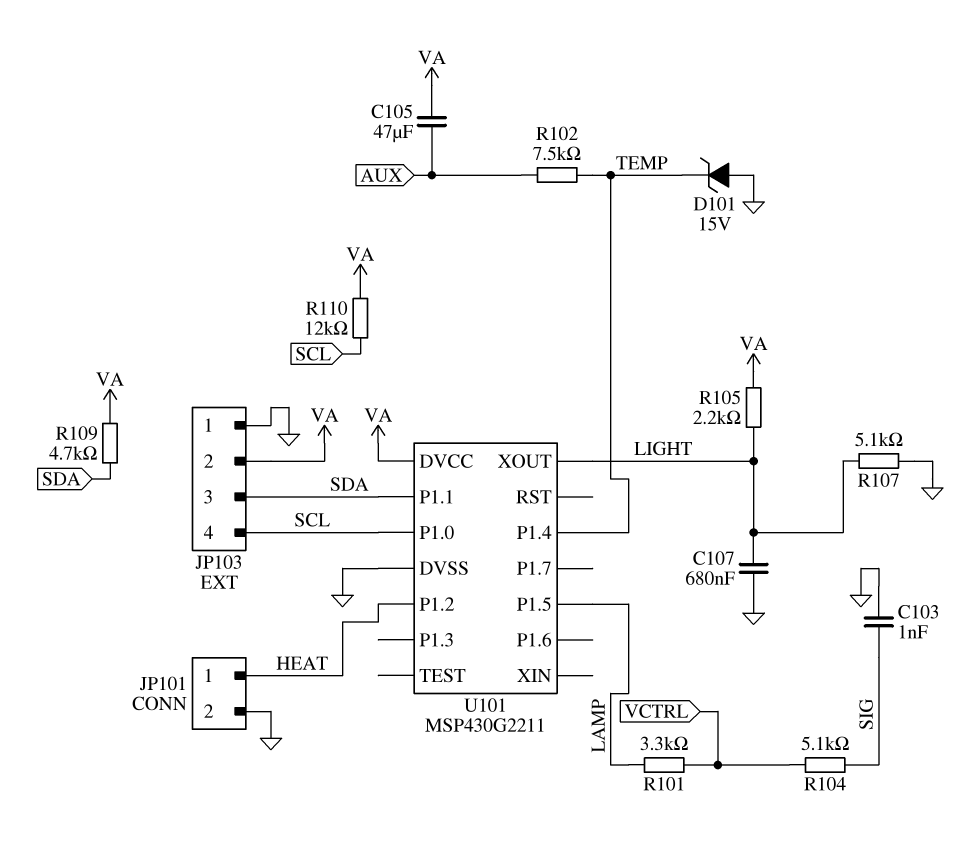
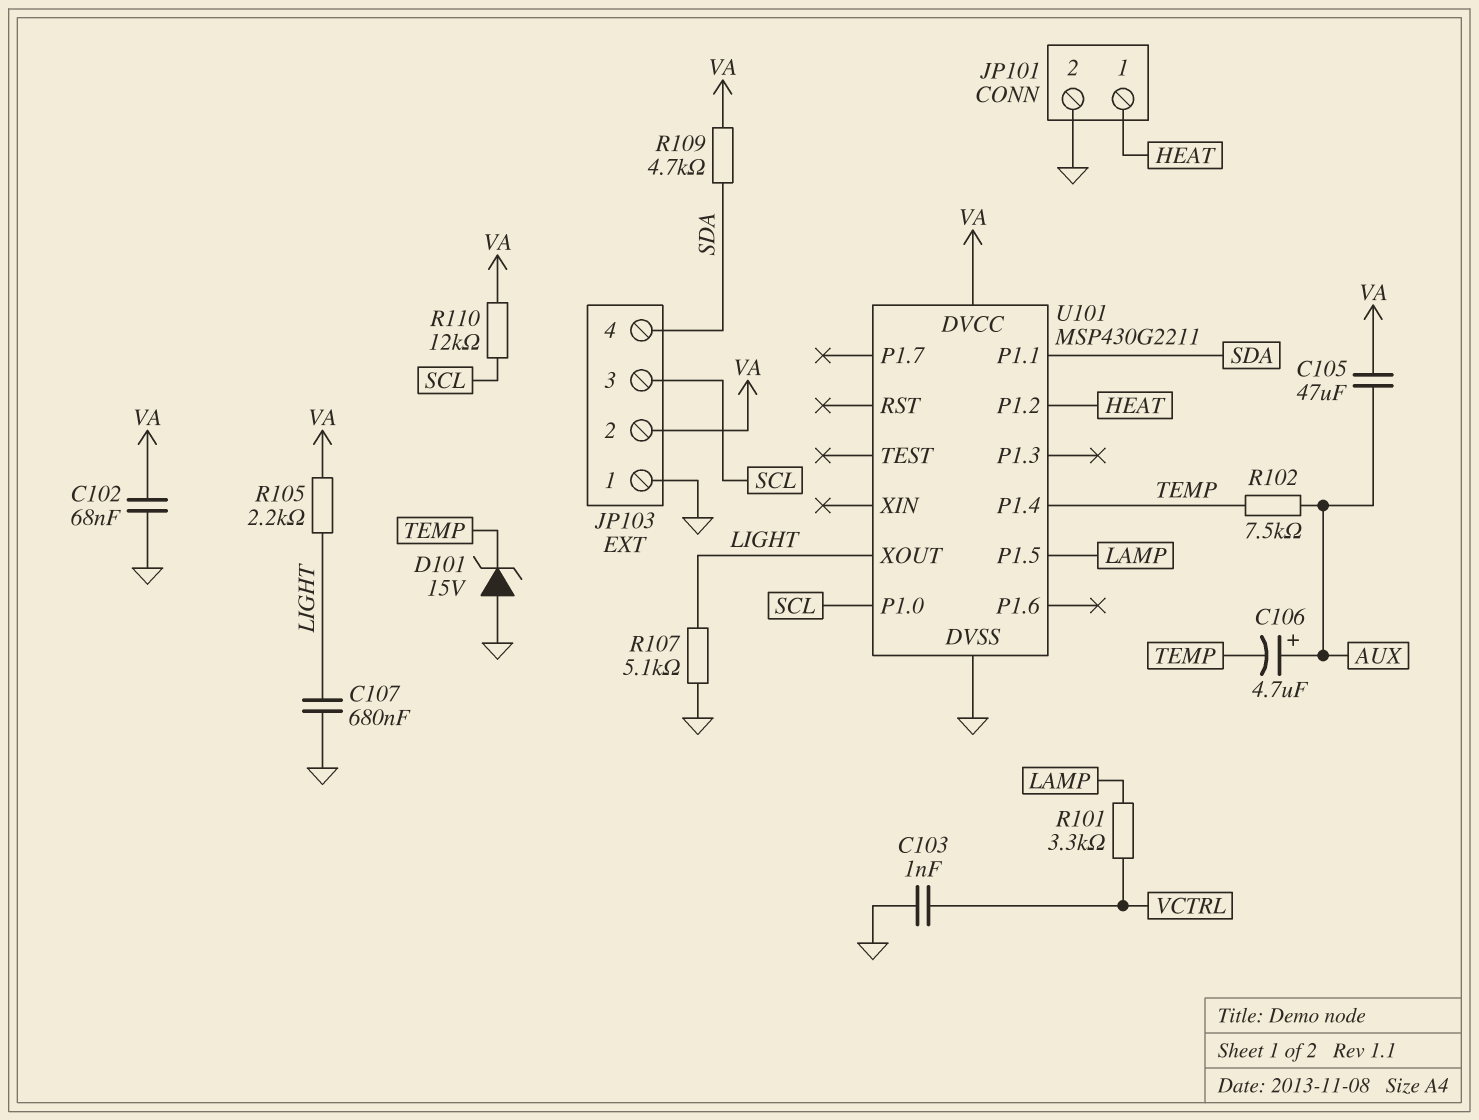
C102: none -> 68nF (GND, VA)
C103: 1nF (GND, SIG) -> 1nF (GND, VCTRL)
C106: none -> 4.7uF (plus AUX, minus TEMP)
JP103 pin 3: SDA -> SCL
JP103 pin 4: SCL -> SDA
R104: 5.1k (SIG, VCTRL) -> none

